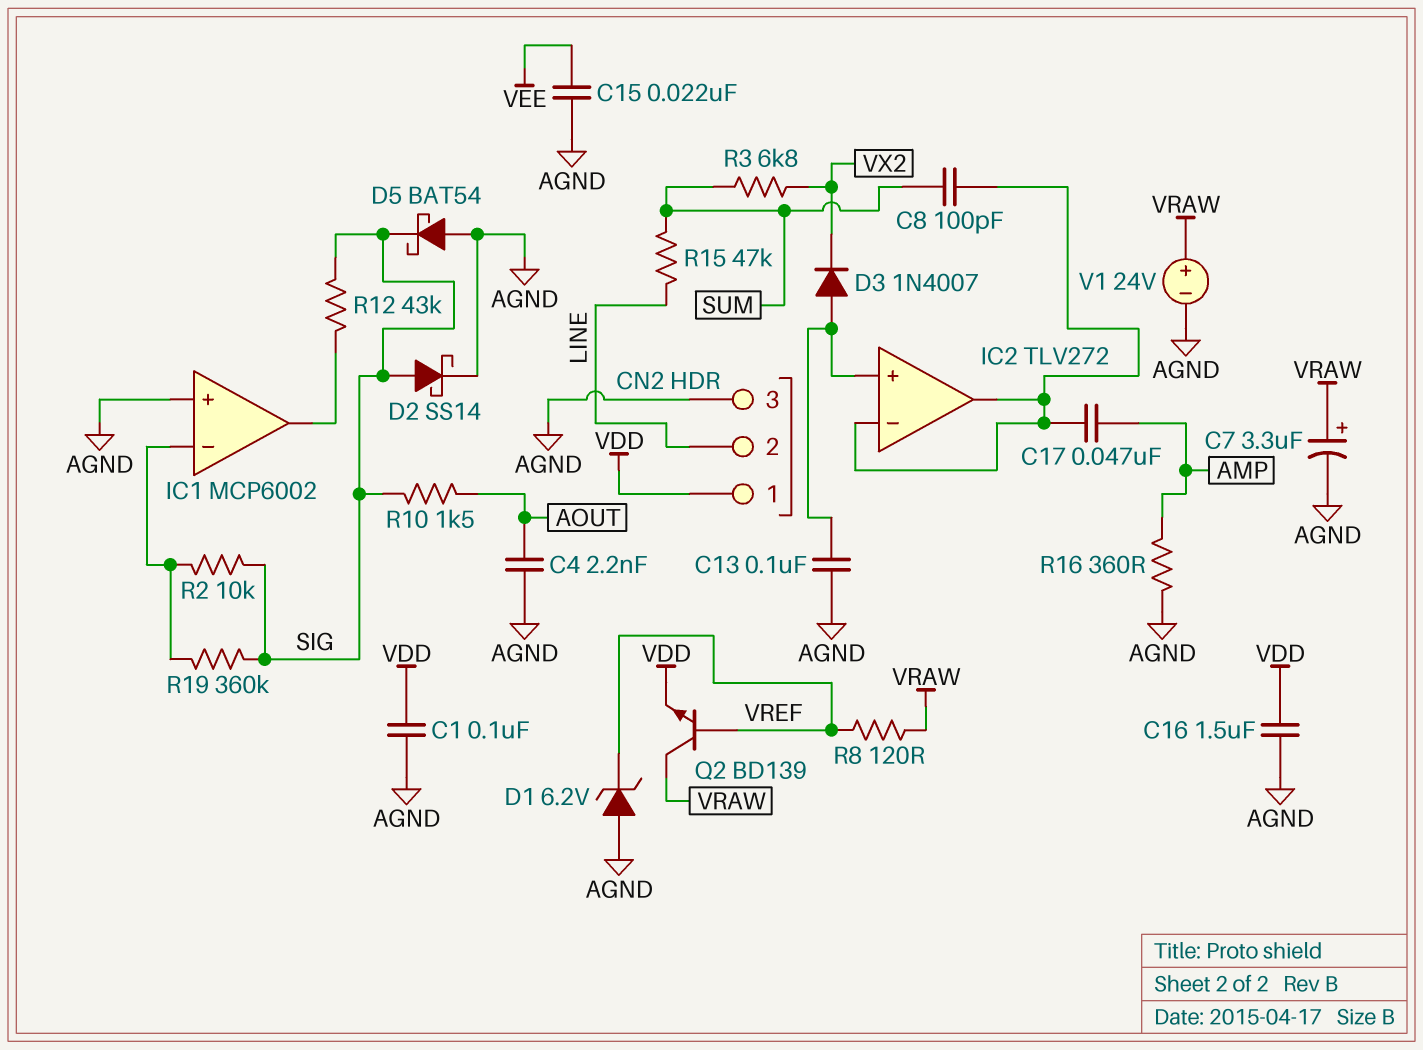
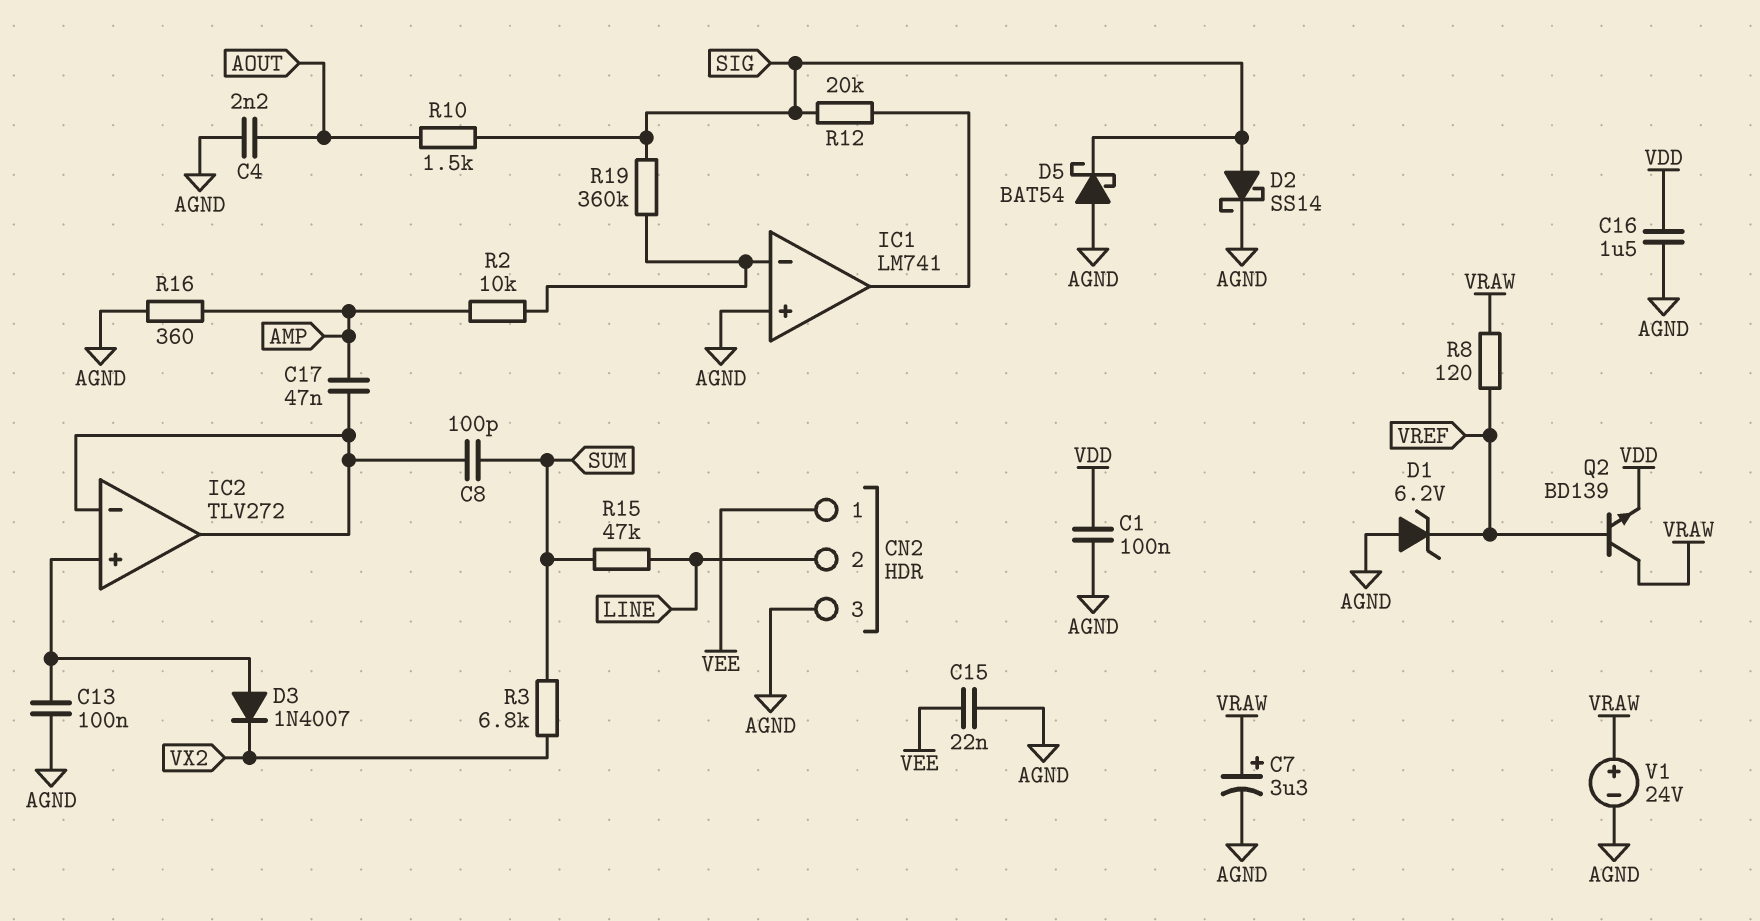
CN2 pin 1: VDD -> VEE
IC1: MCP6002 -> LM741
R2: 10k (IC1/in-, SIG) -> 10k (AMP, IC1/in-)
R12: 43k (IC1/out, SIG) -> 20k (IC1/out, SIG)

